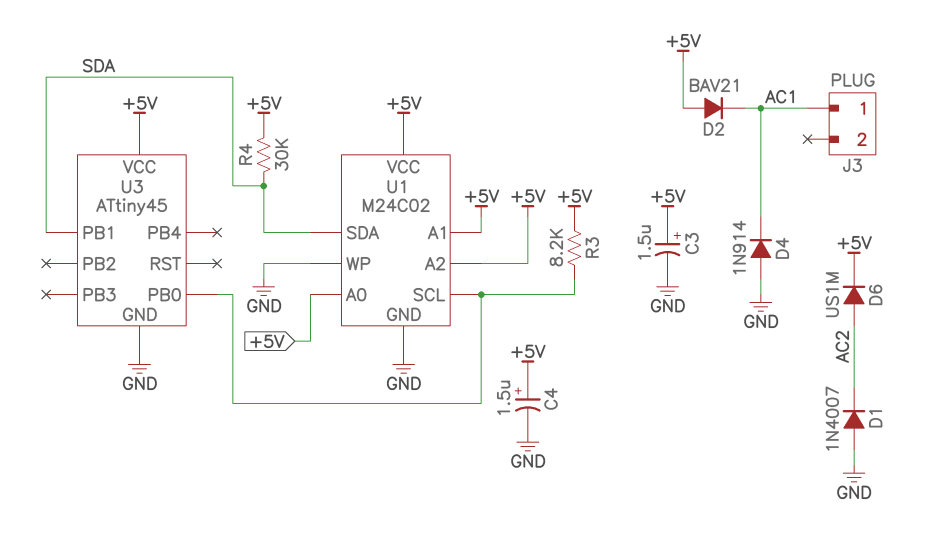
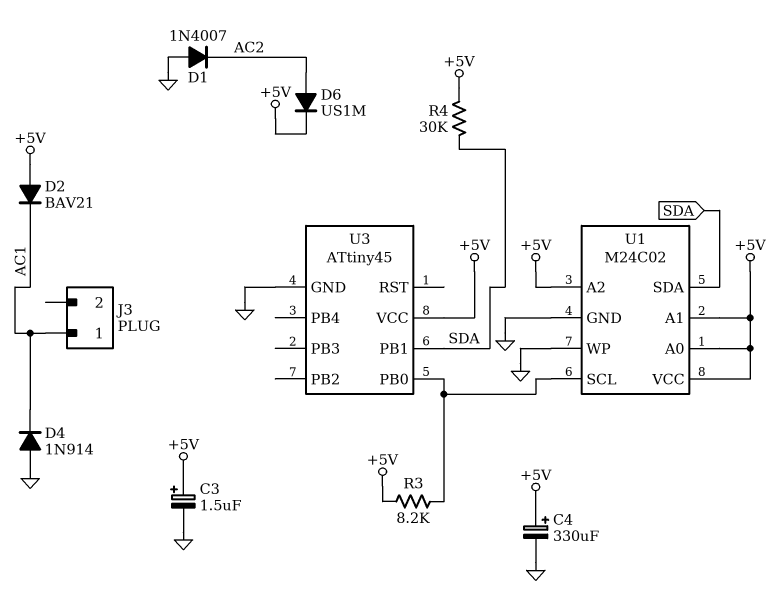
C4: 1.5uF (plus +5V, minus GND) -> 330uF (plus +5V, minus GND)

